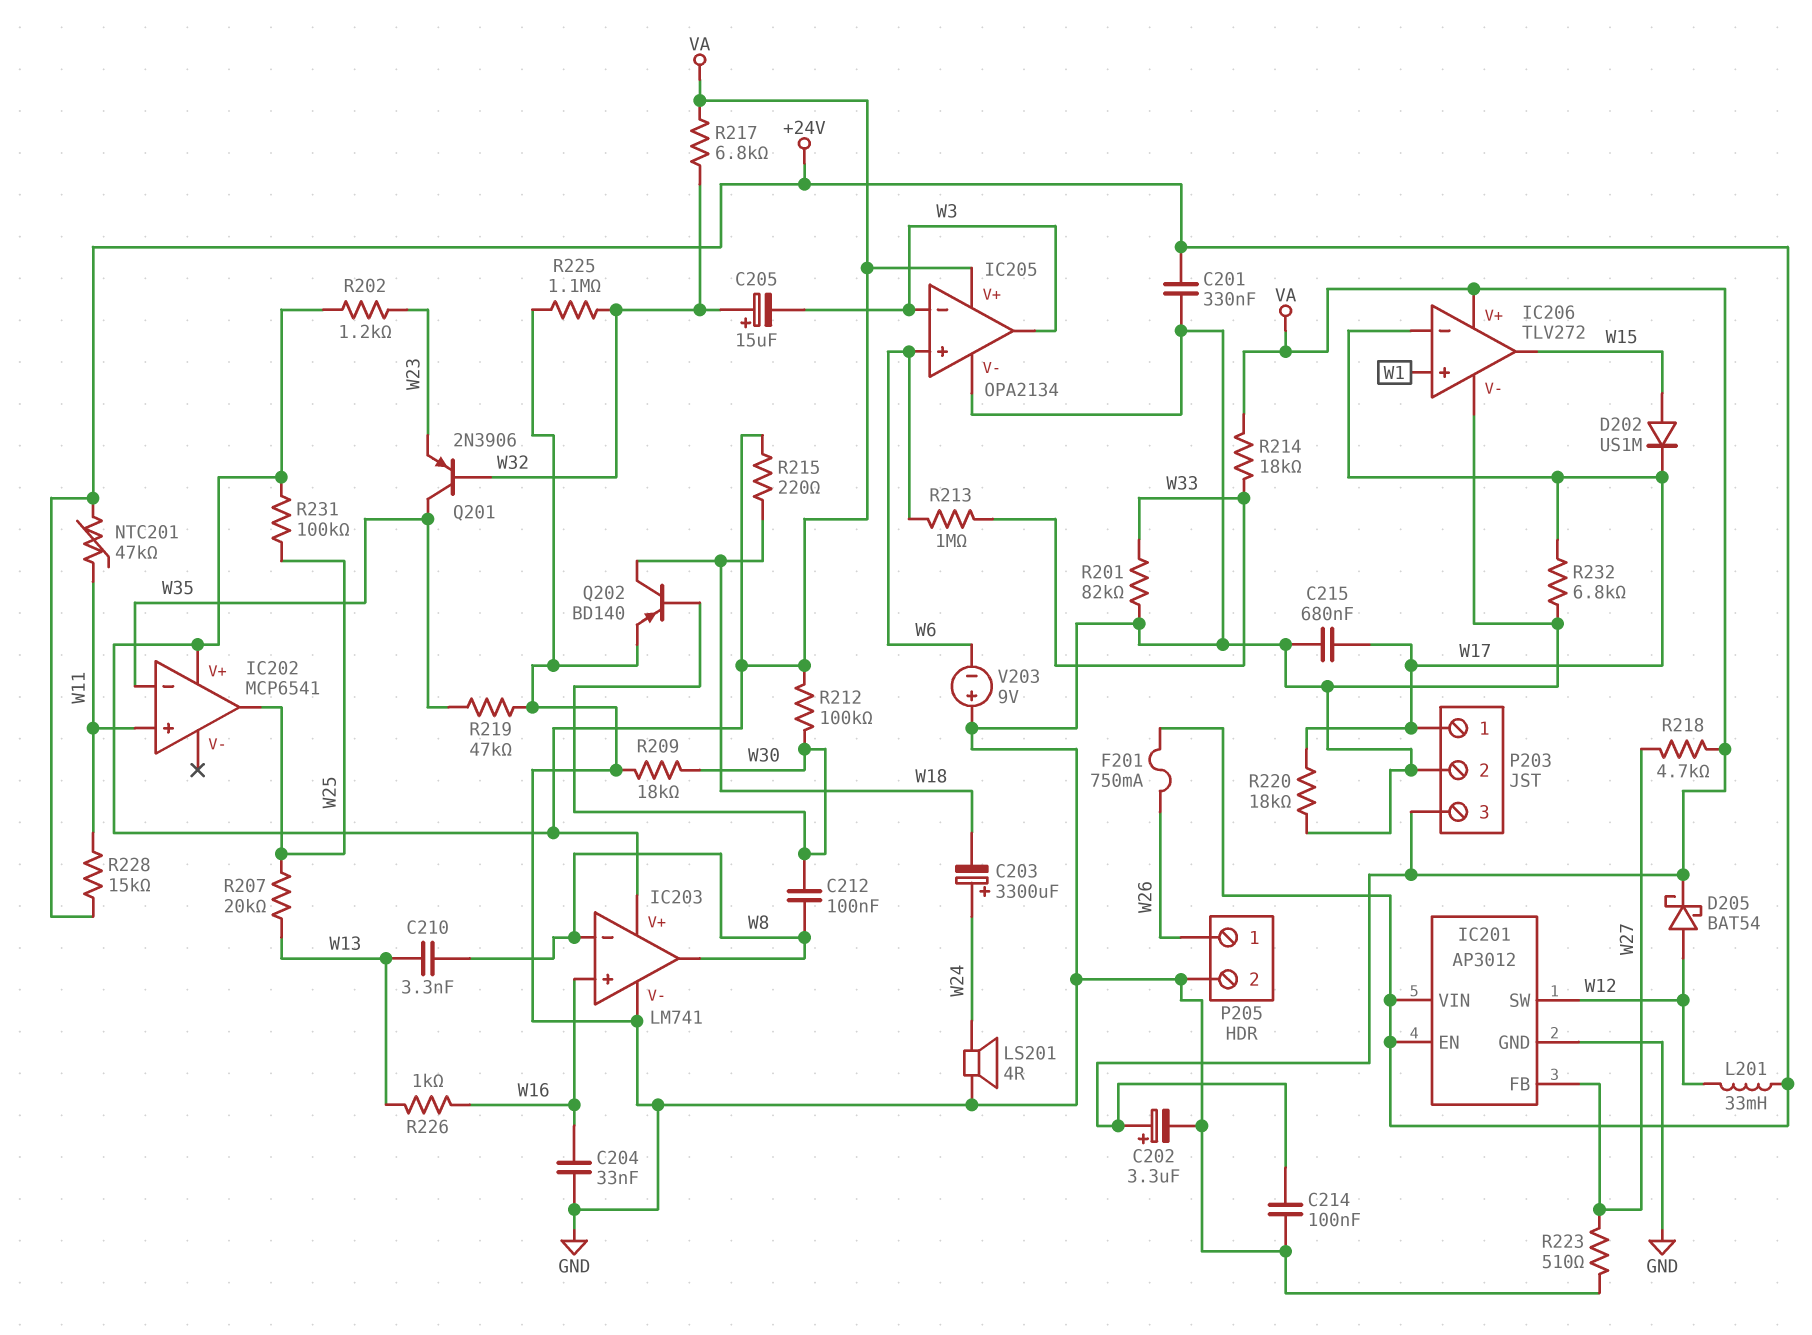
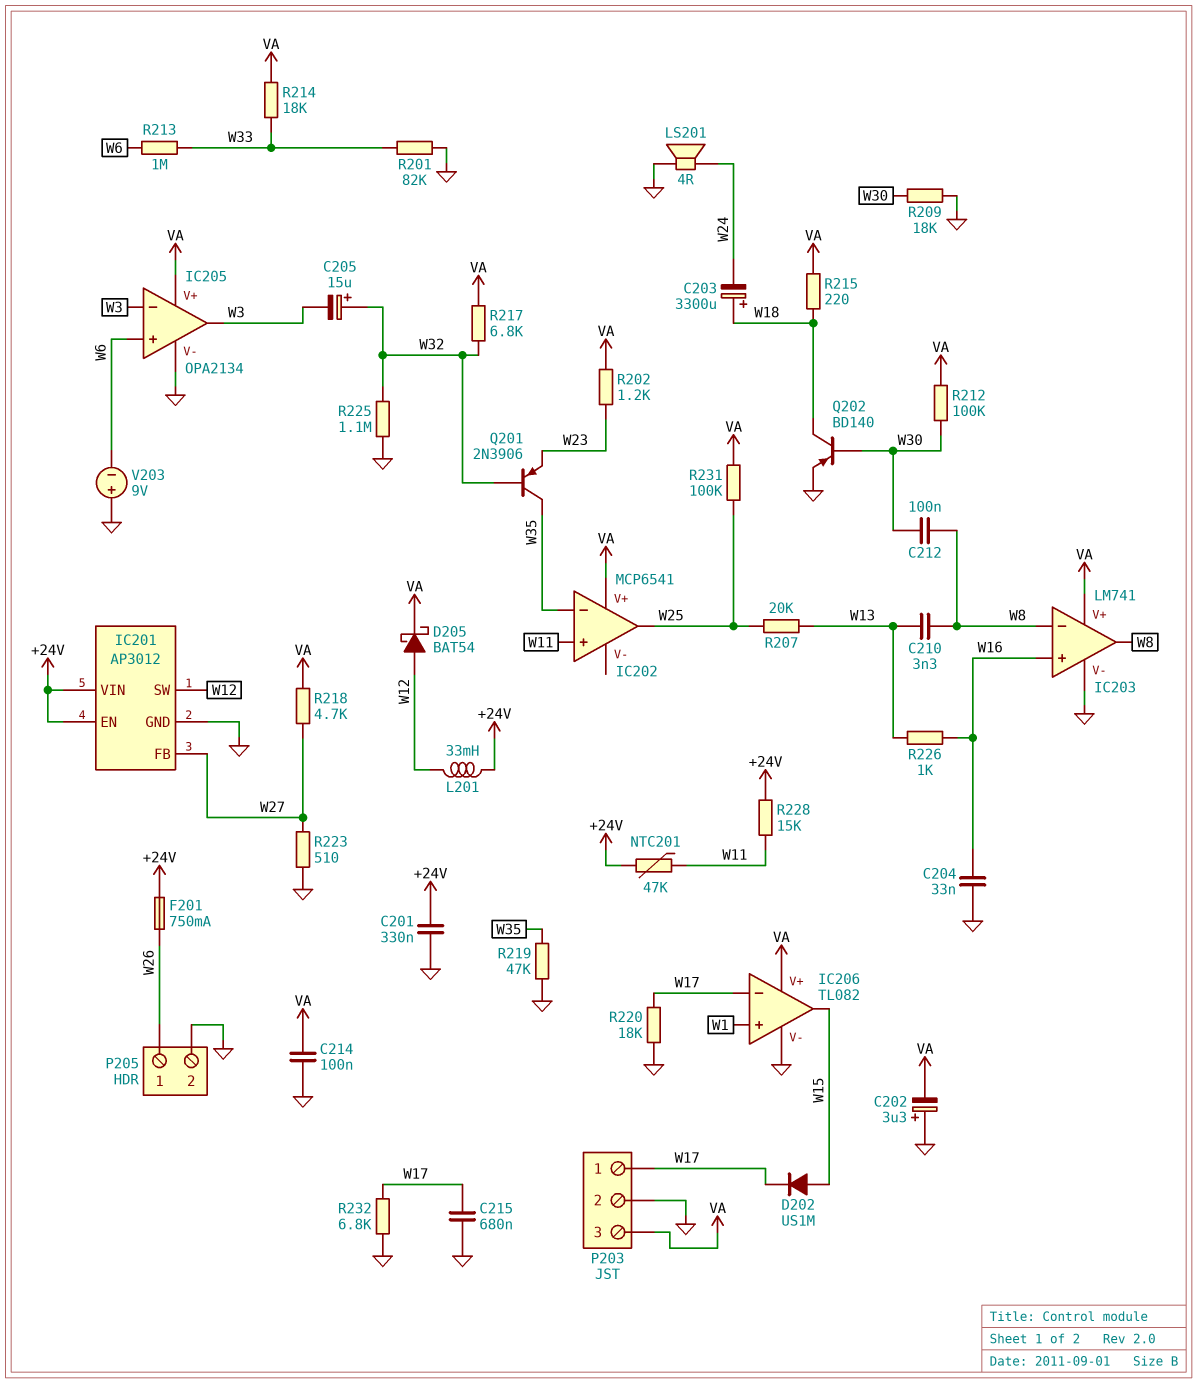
C202: 3.3uF (plus VA, minus GND) -> 3.3uF (plus GND, minus VA)
C203: 3300uF (plus W24, minus W18) -> 3300uF (plus W18, minus W24)
IC206: TLV272 -> TL082

